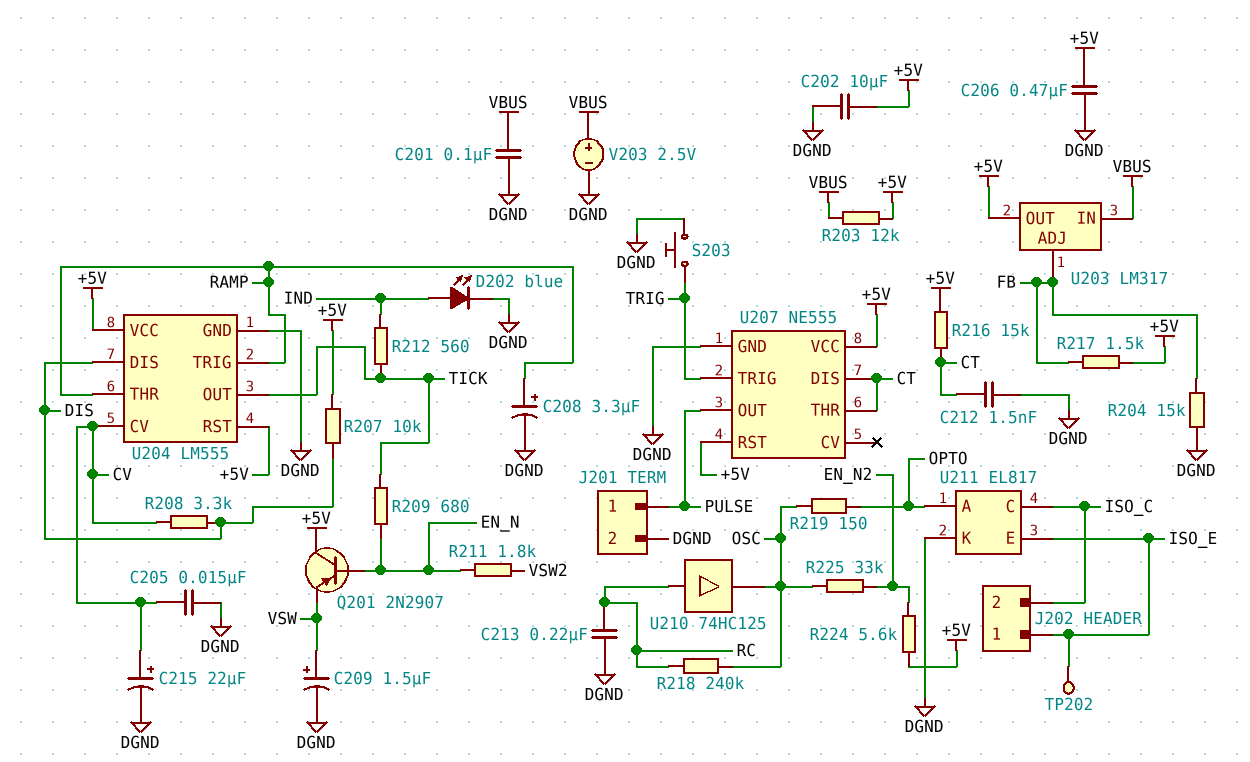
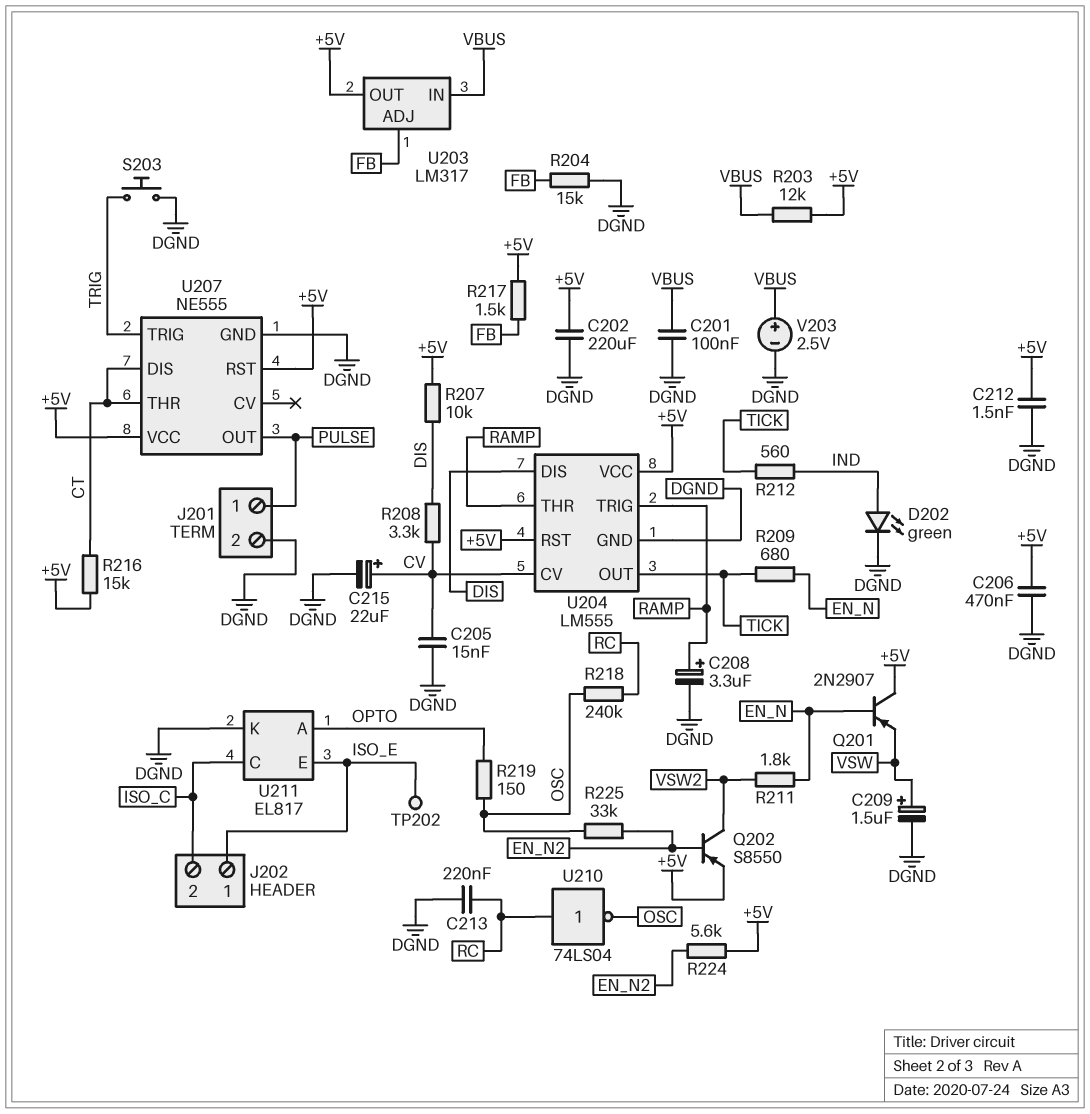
C202: 10uF (+5V, DGND) -> 220uF (+5V, DGND)
C212: 1.5nF (CT, DGND) -> 1.5nF (+5V, DGND)
D202: LED blue (A IND, K DGND) -> LED green (A IND, K DGND)
Q202: none -> PNP S8550 (B EN_N2, C VSW2, E +5V)
U210: buffer 74HC125 (in RC, out OSC) -> NOT 74LS04 (in RC, out OSC)

